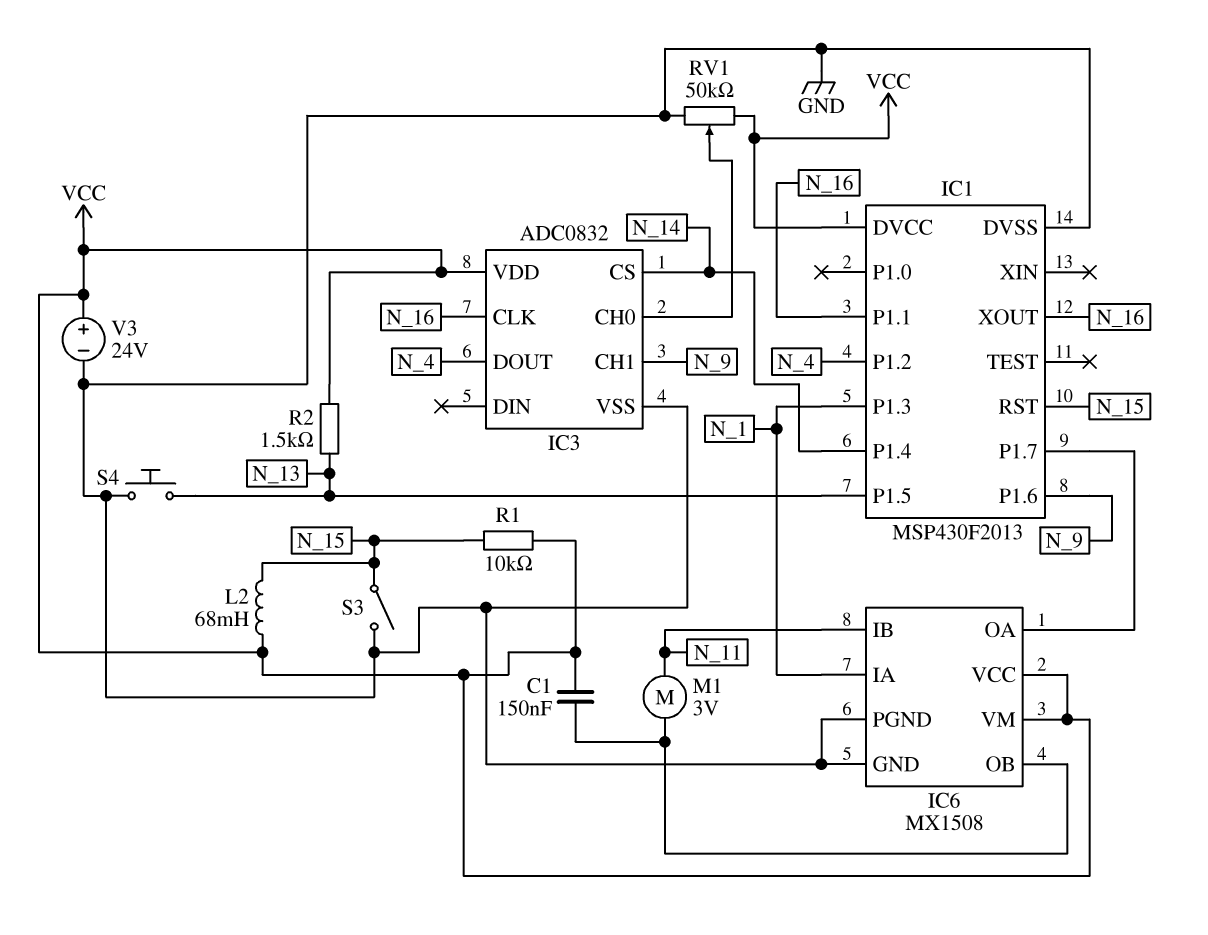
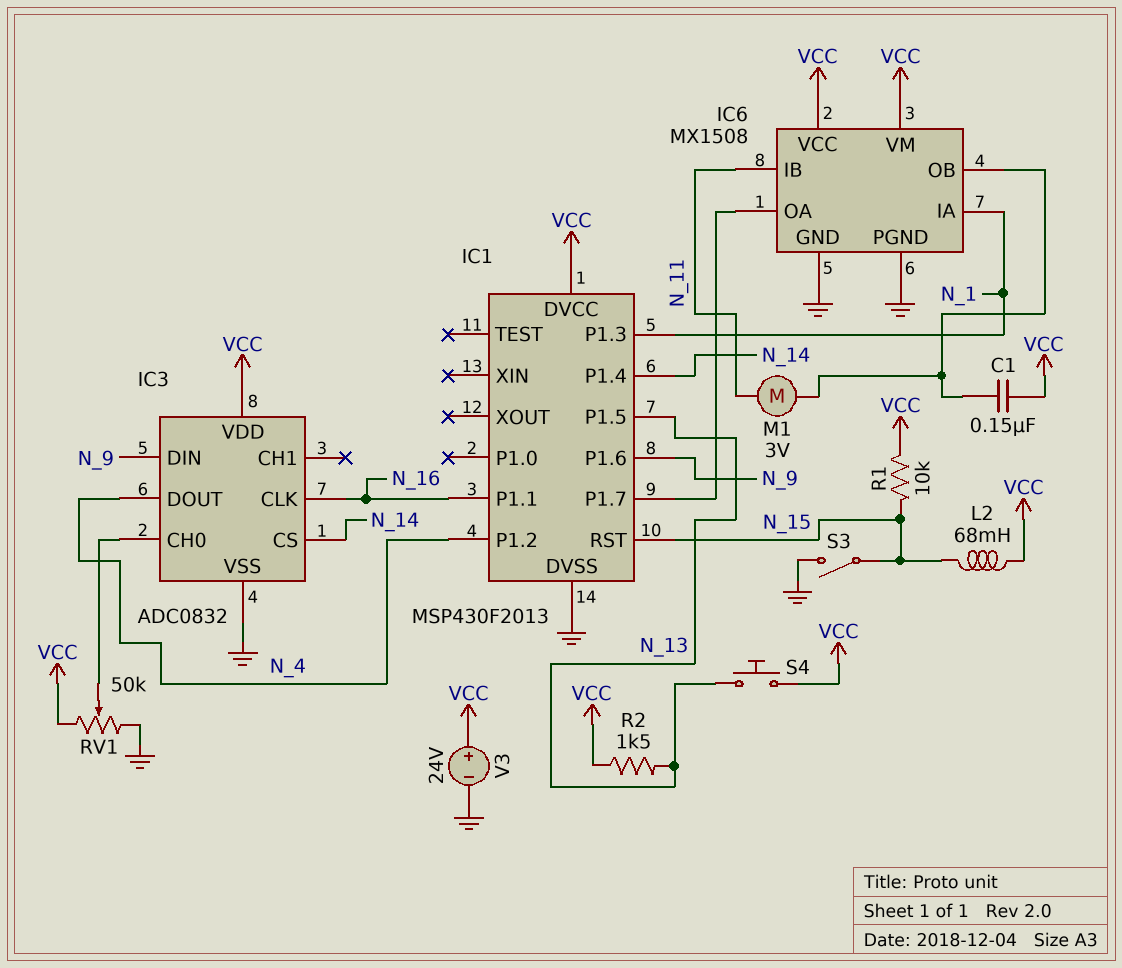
IC1 pin XOUT: N_16 -> none
IC3 pin CH1: N_9 -> none
IC3 pin DIN: none -> N_9
S4: button (GND, N_13) -> button (N_13, VCC)

